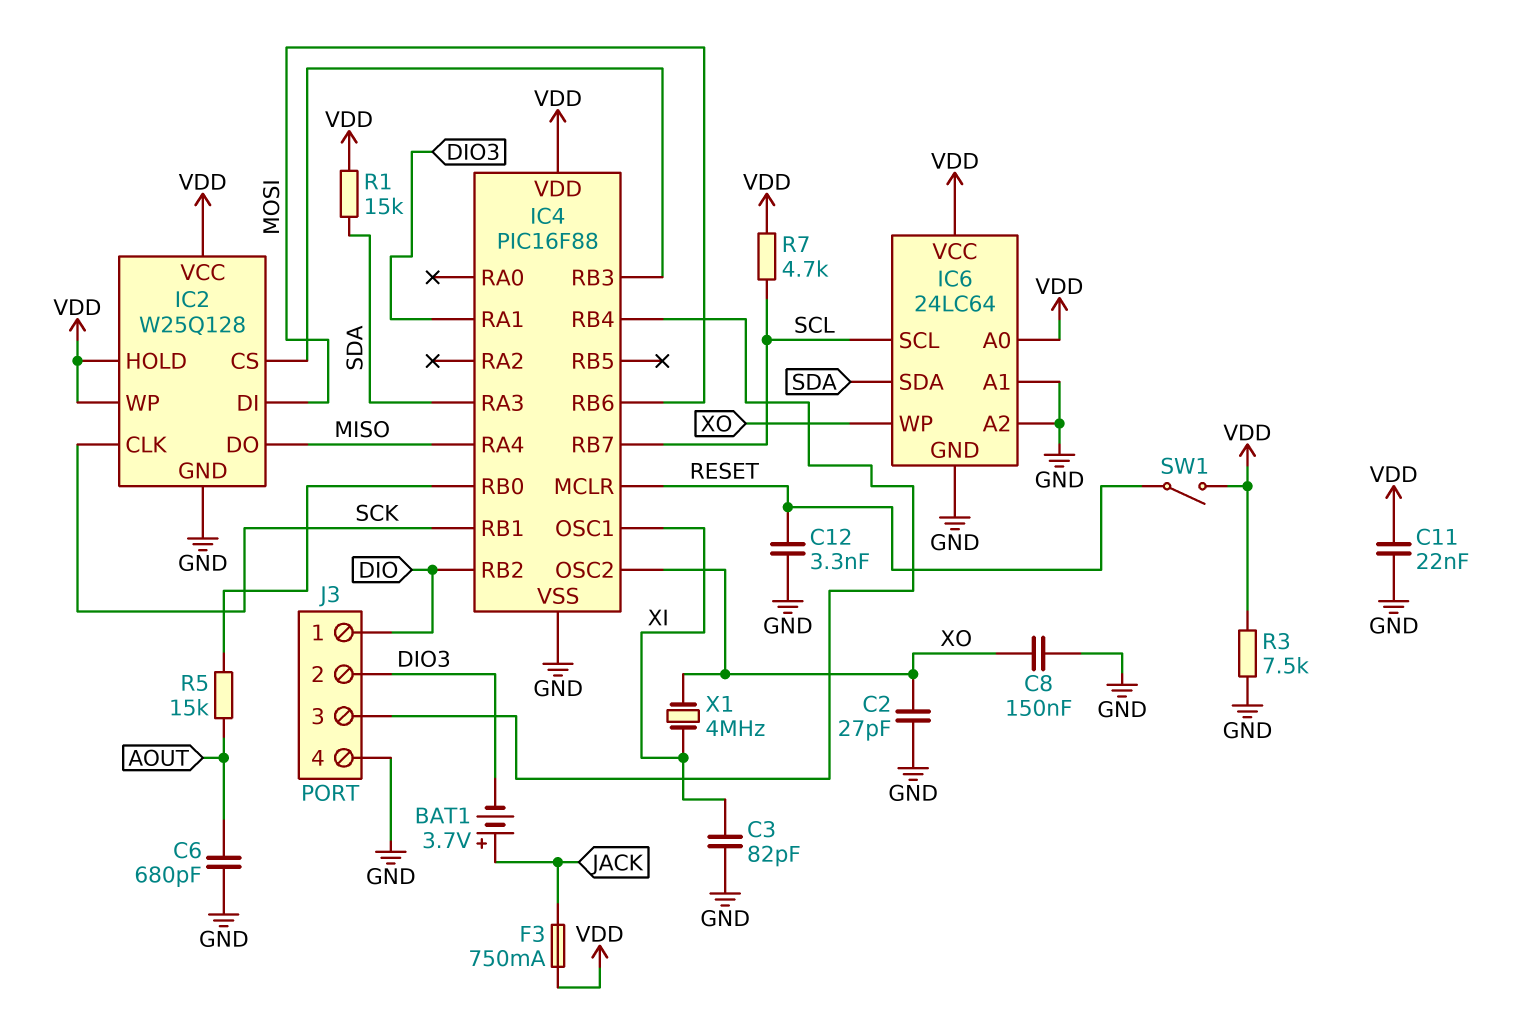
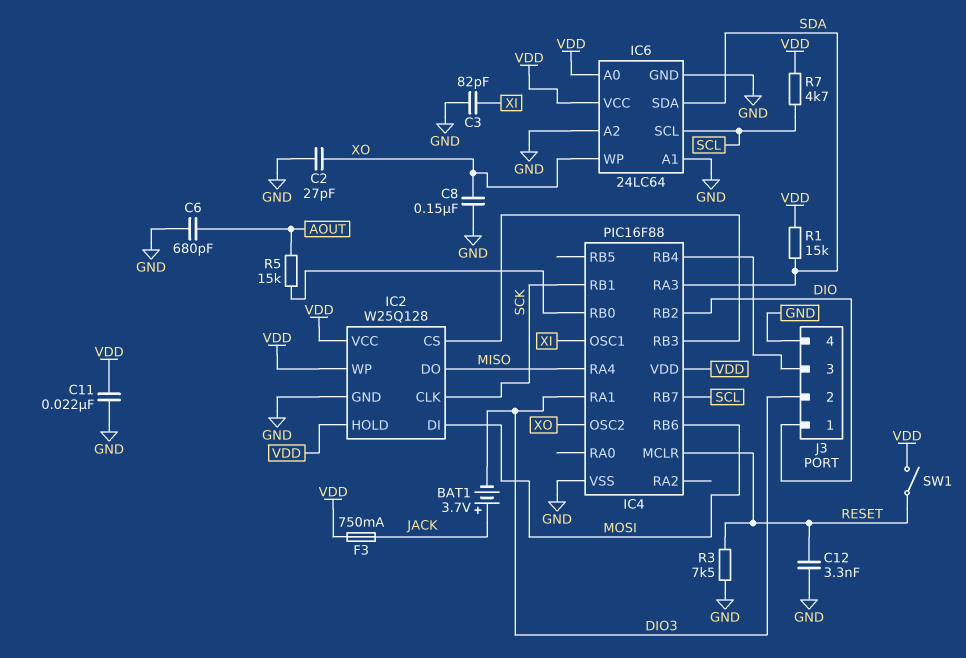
R3: 7.5k (GND, VDD) -> 7.5k (GND, RESET)
X1: 4MHz (XI, XO) -> none

